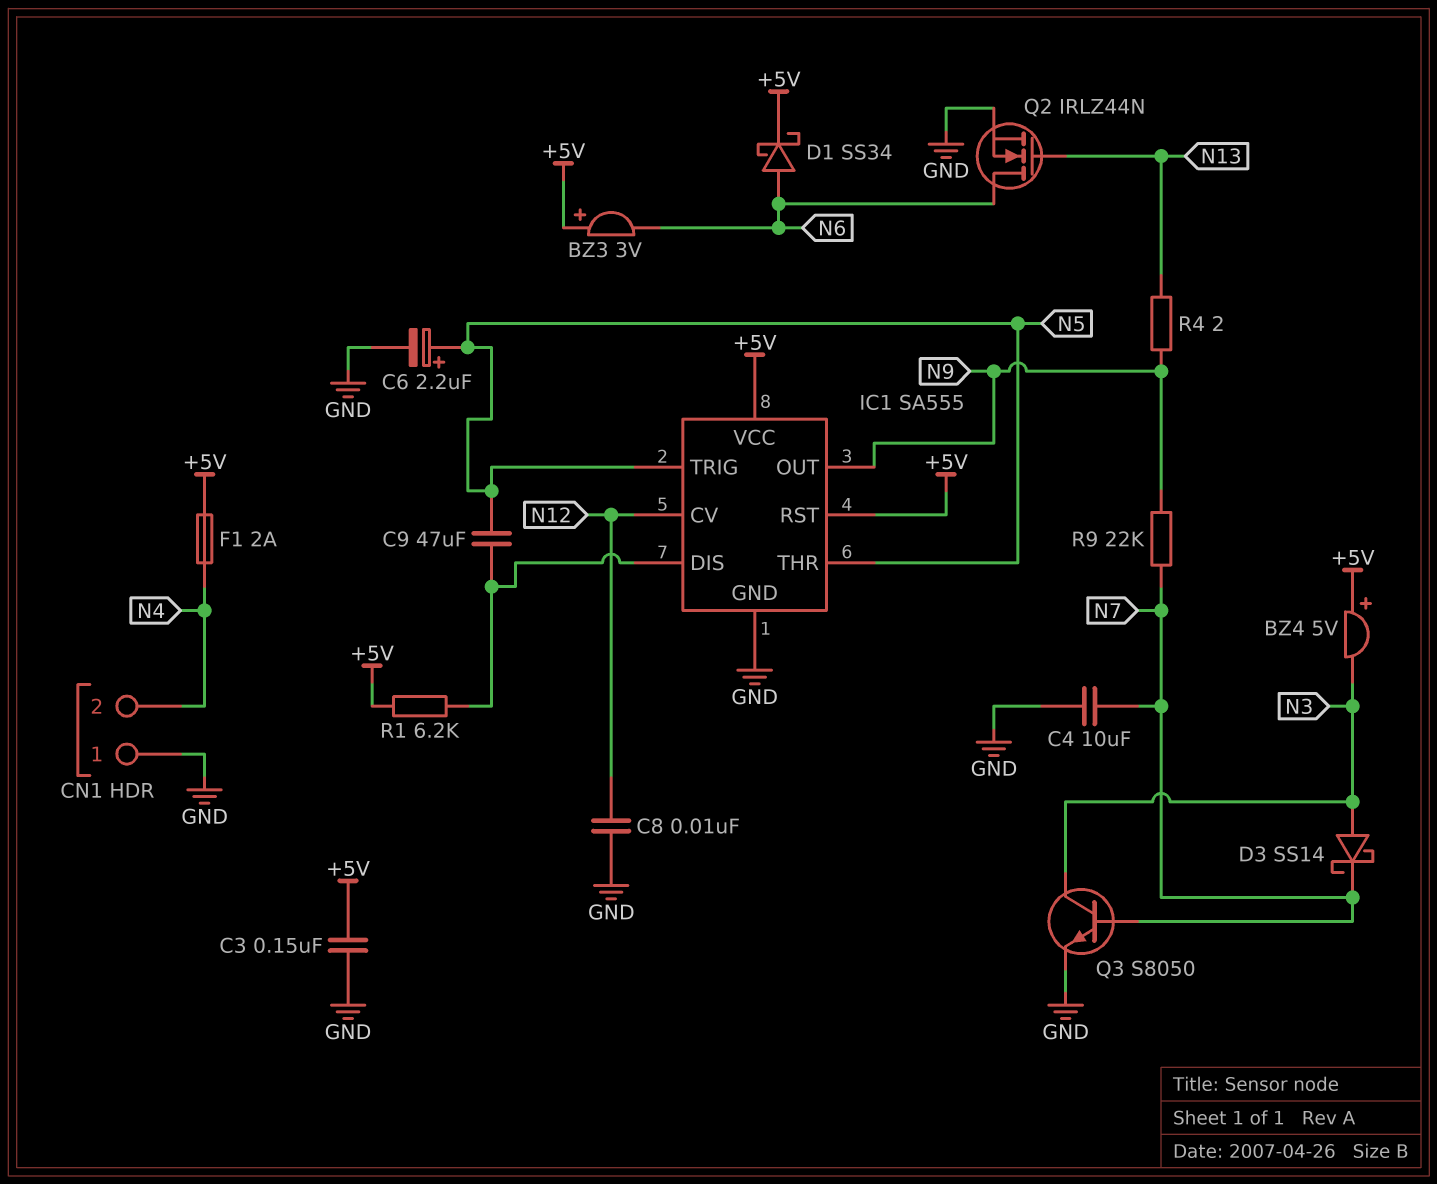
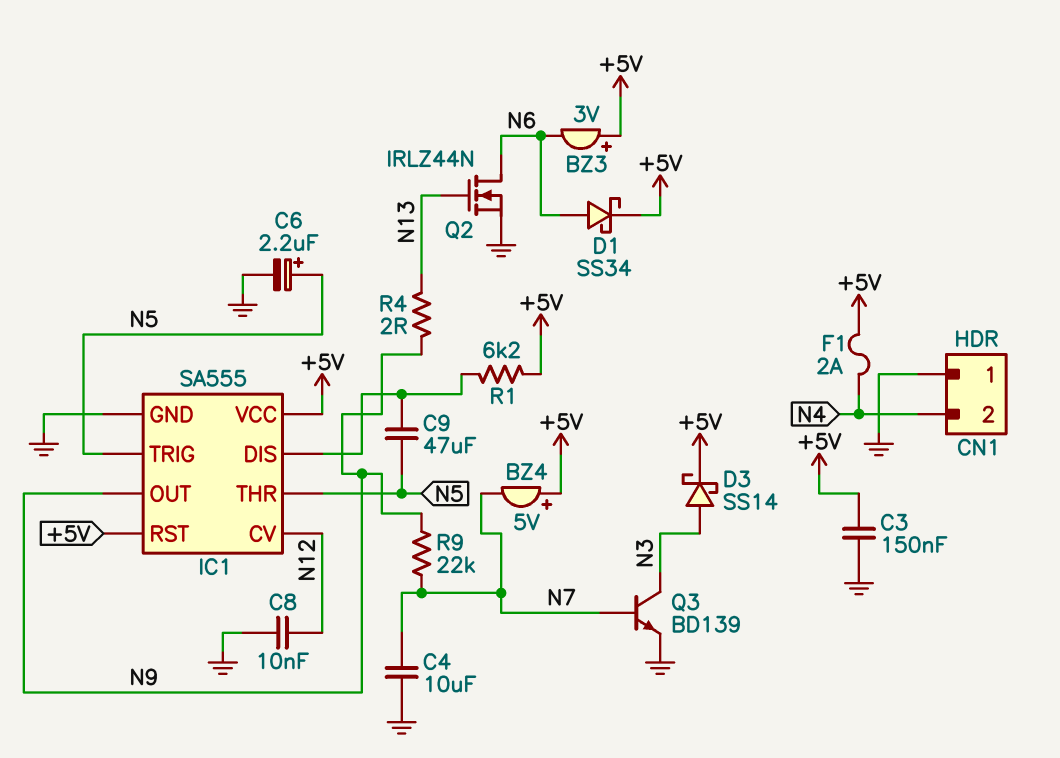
BZ4: buzzer 5V (plus +5V, minus N3) -> buzzer 5V (plus +5V, minus N7)
D3: schottky SS14 (A N3, K N7) -> schottky SS14 (A N3, K +5V)
Q3: NPN S8050 (B N7, C N3, E GND) -> NPN BD139 (B N7, C N3, E GND)

